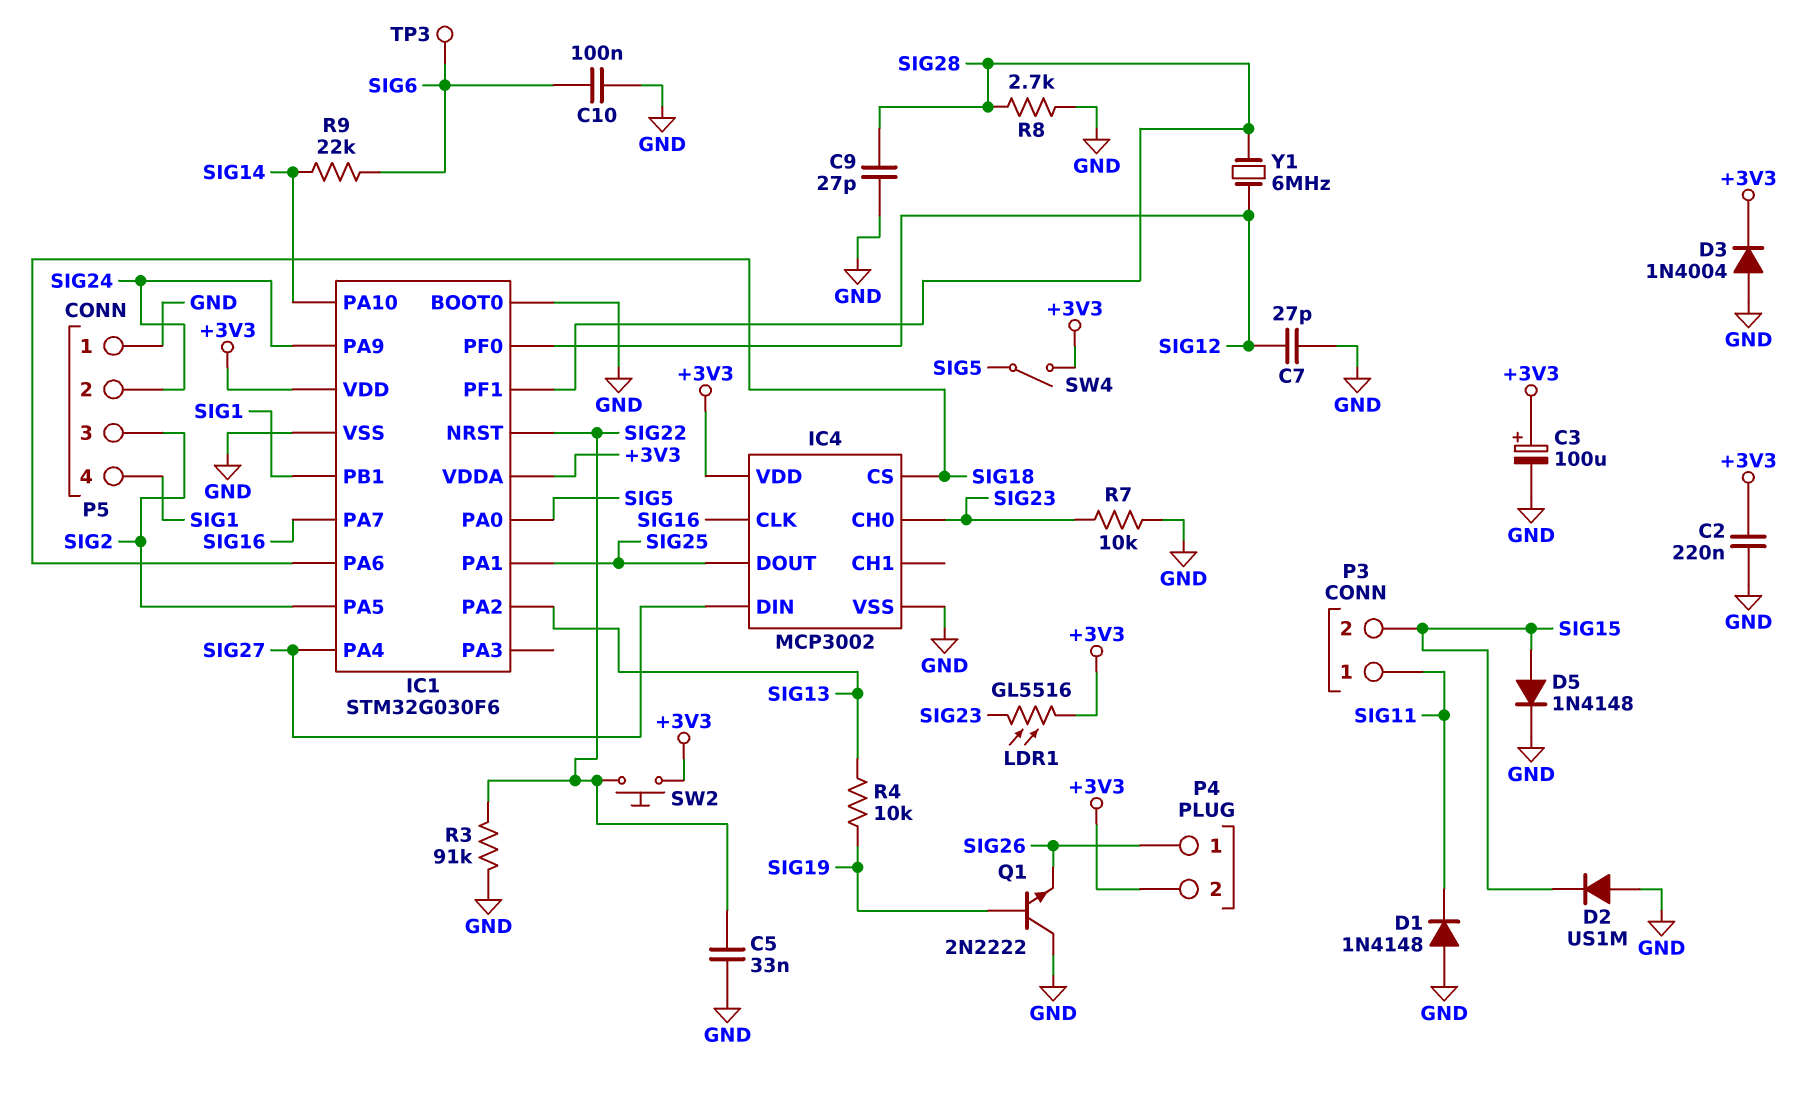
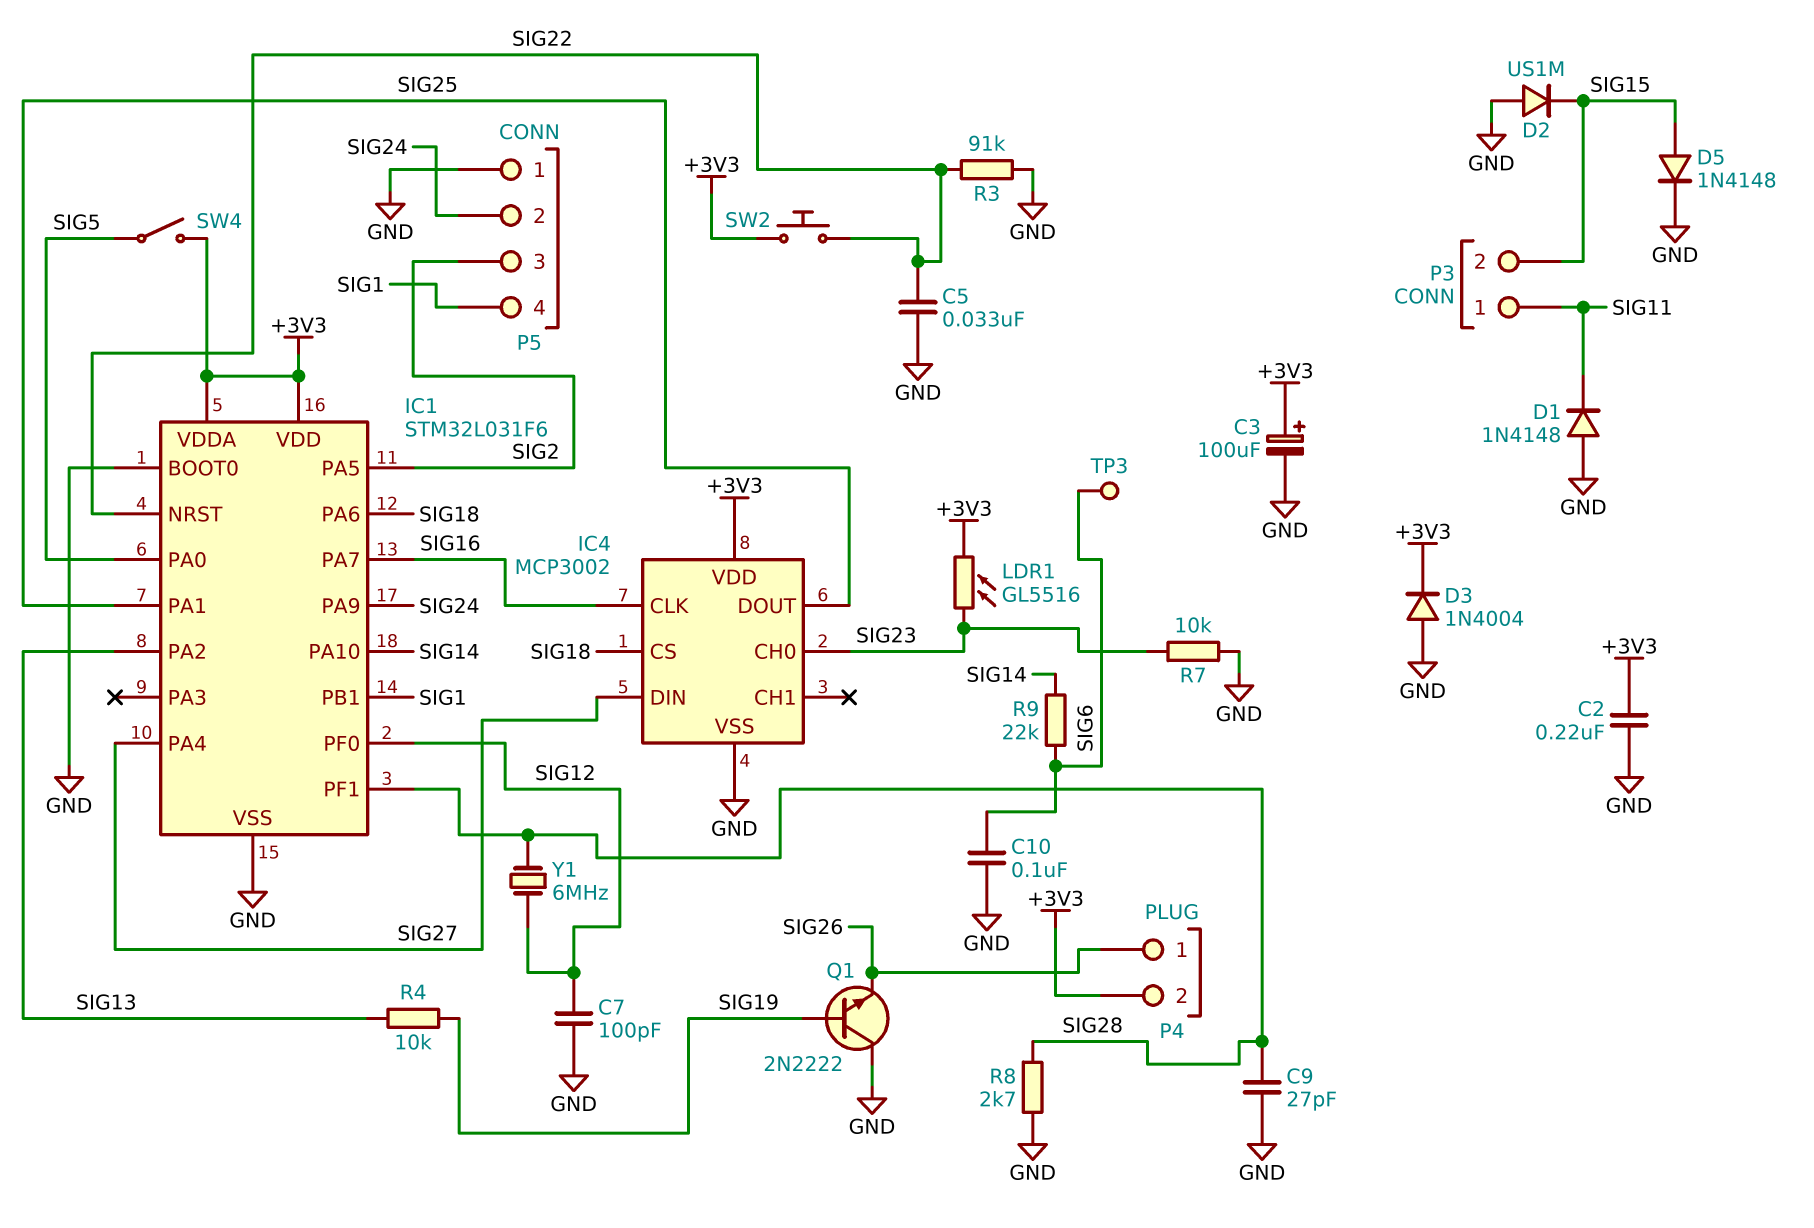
C7: 27pF (GND, SIG12) -> 100pF (GND, SIG12)
IC1: STM32G030F6 -> STM32L031F6

